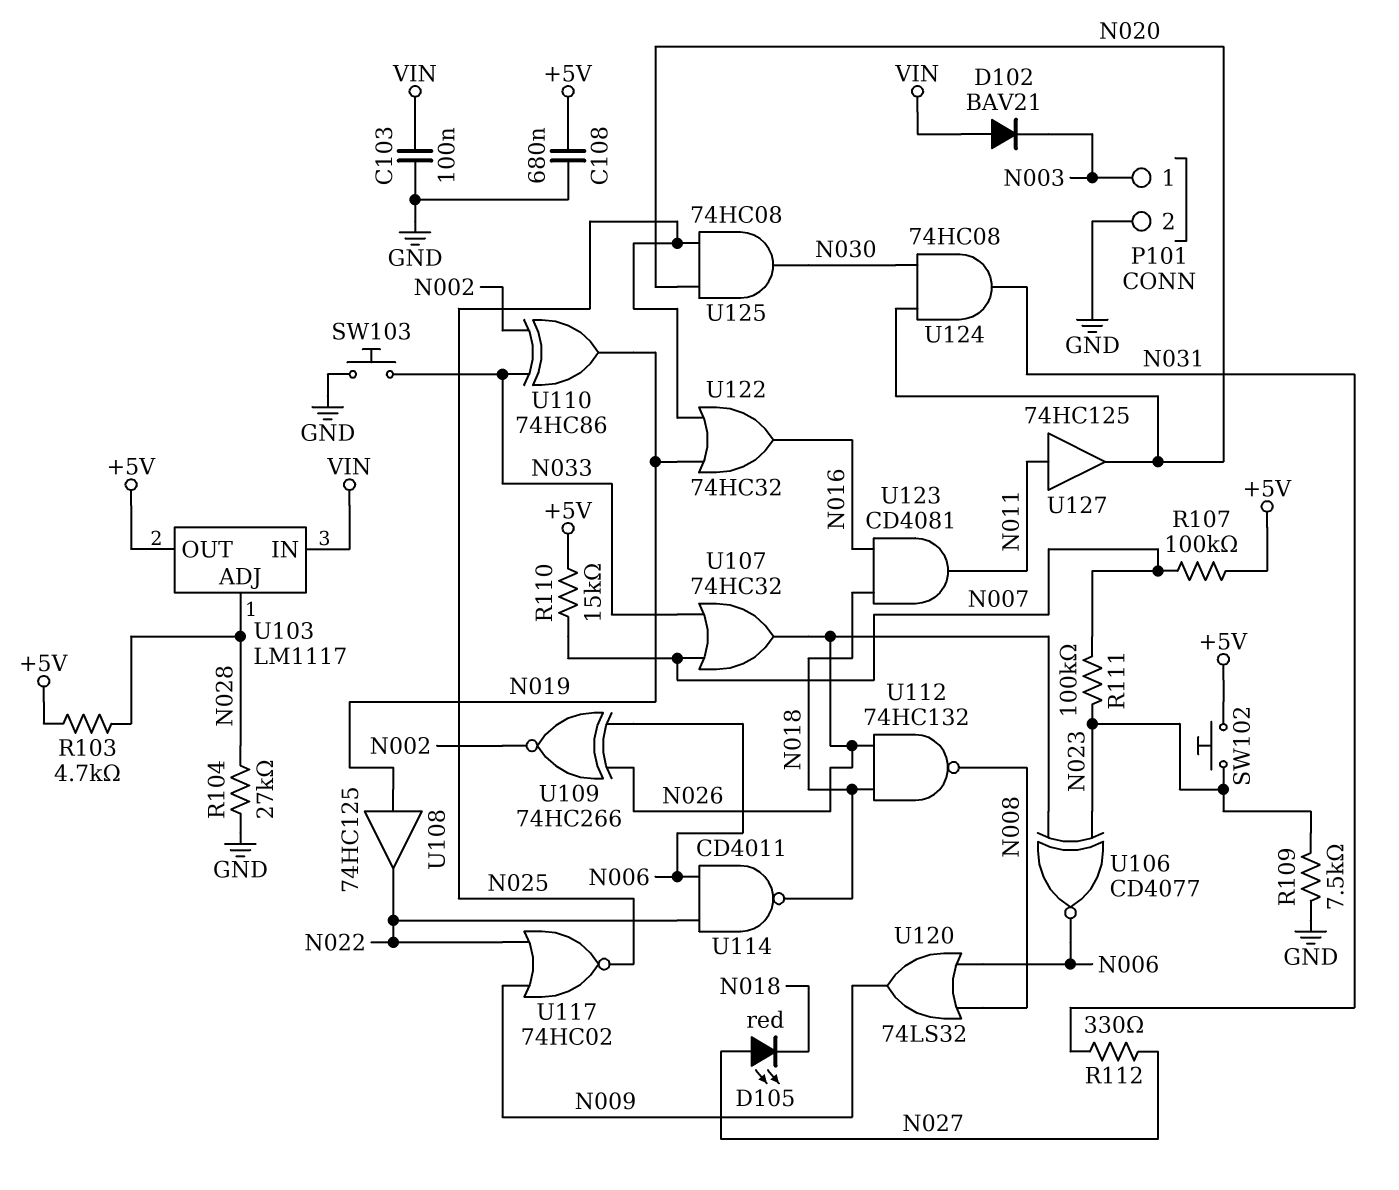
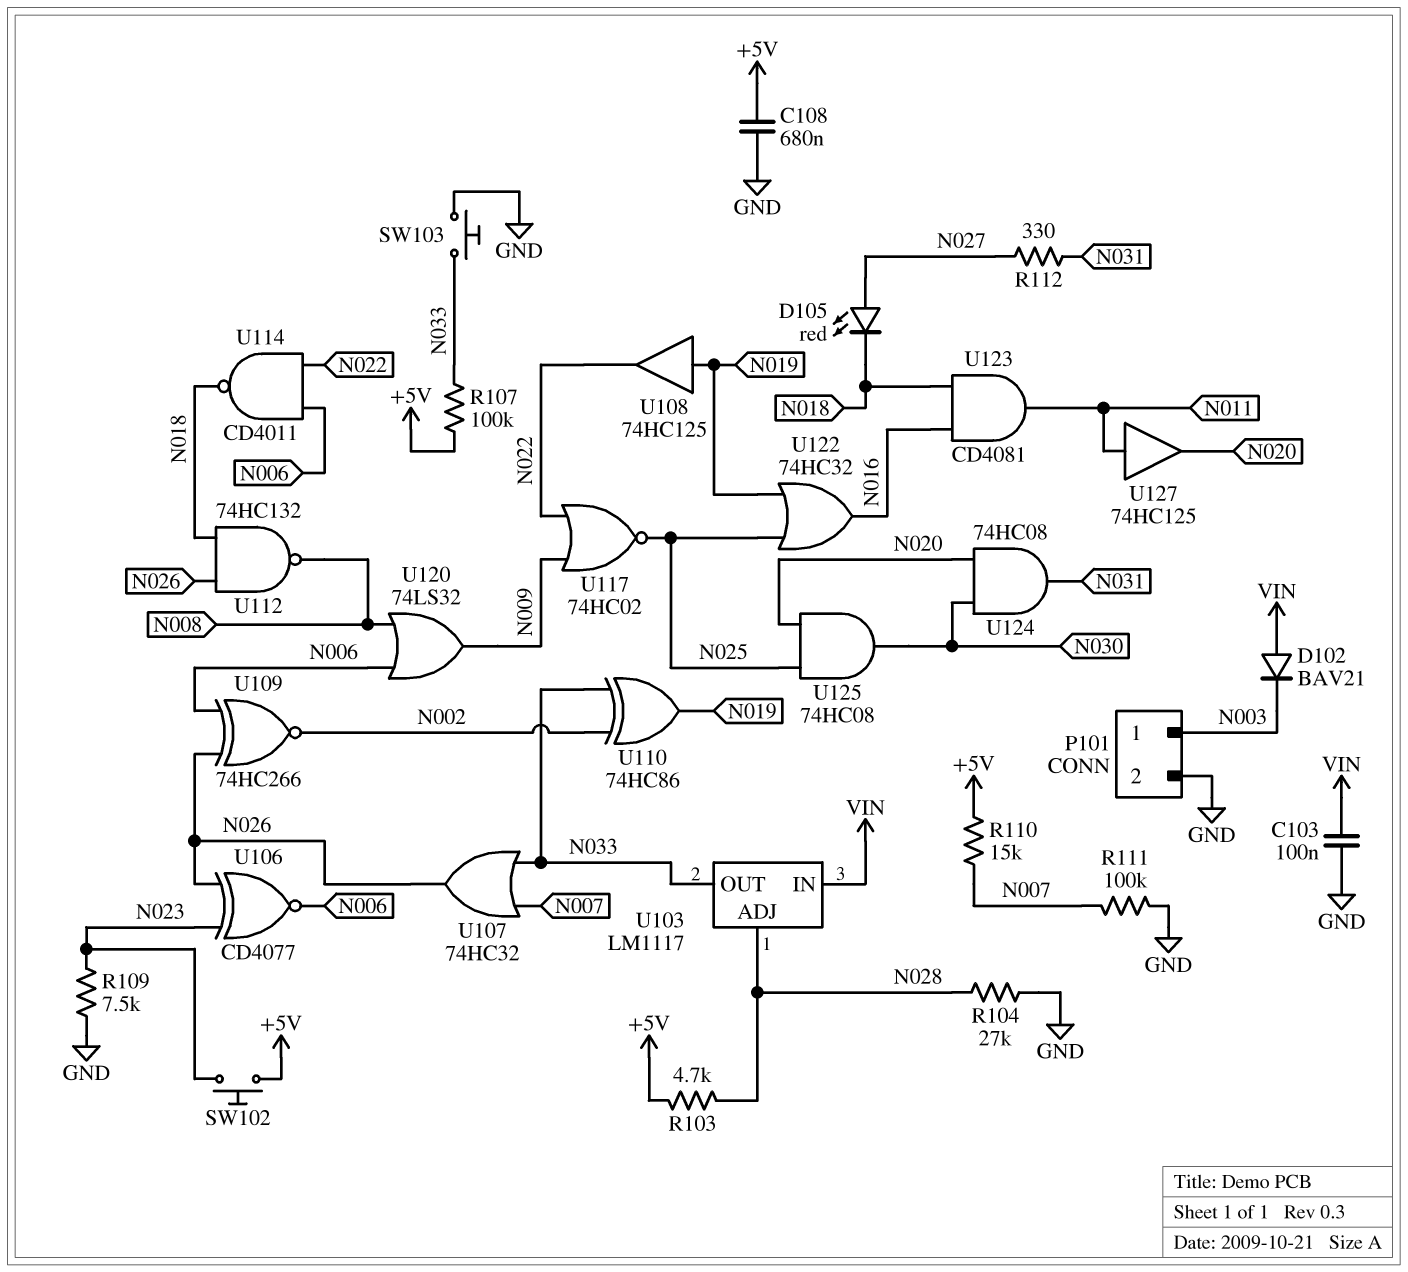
R107: 100k (+5V, N007) -> 100k (+5V, N033)
R111: 100k (N007, N023) -> 100k (GND, N007)
U103 pin OUT: +5V -> N033

